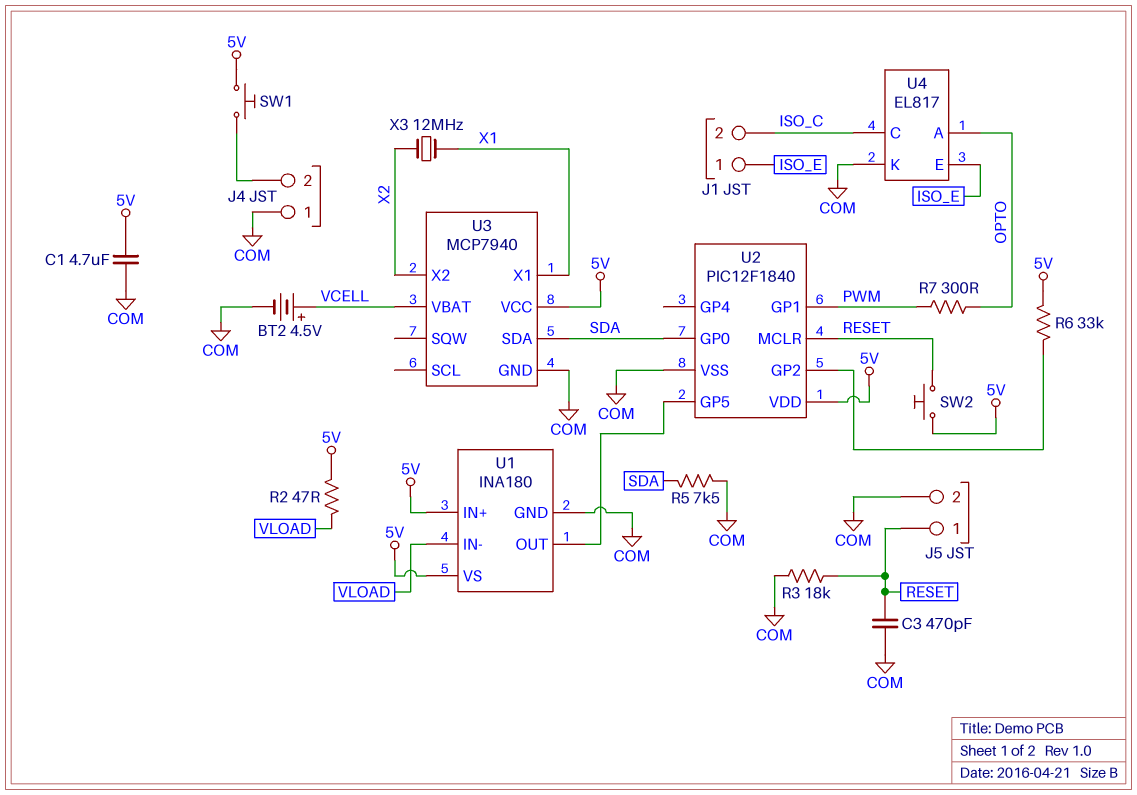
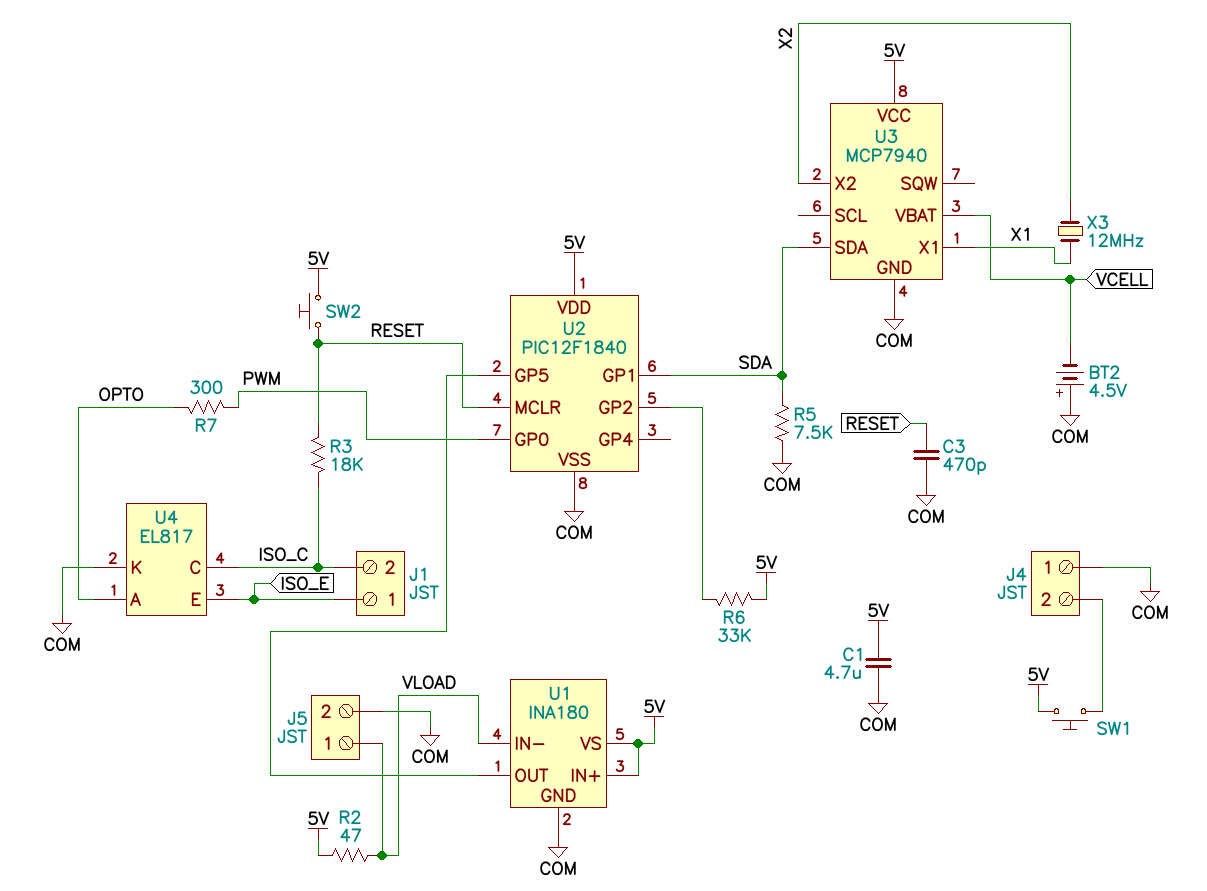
BT2: 4.5V (plus VCELL, minus COM) -> 4.5V (plus COM, minus VCELL)
J5 pin 1: RESET -> VLOAD
R3: 18k (COM, RESET) -> 18k (ISO_C, RESET)
U2 pin GP0: SDA -> PWM
U2 pin GP1: PWM -> SDA

